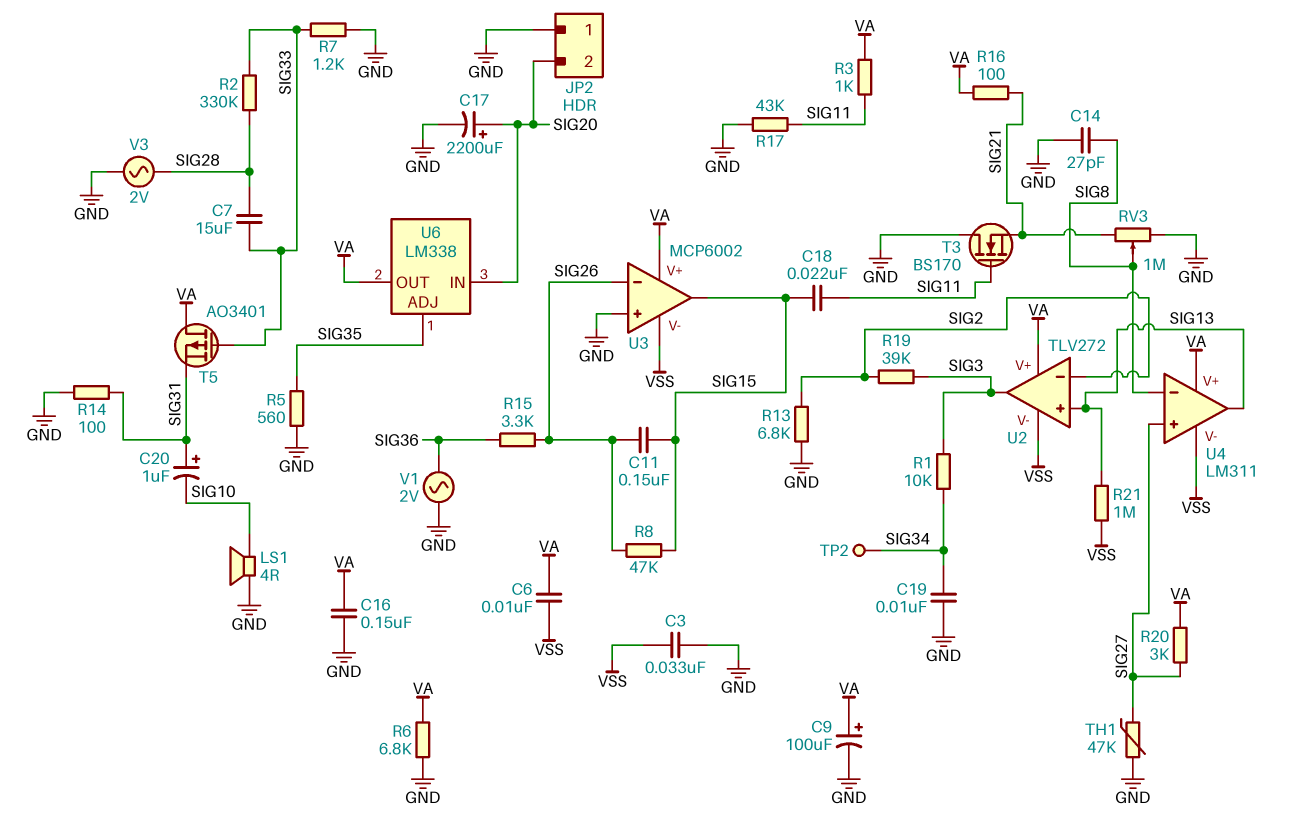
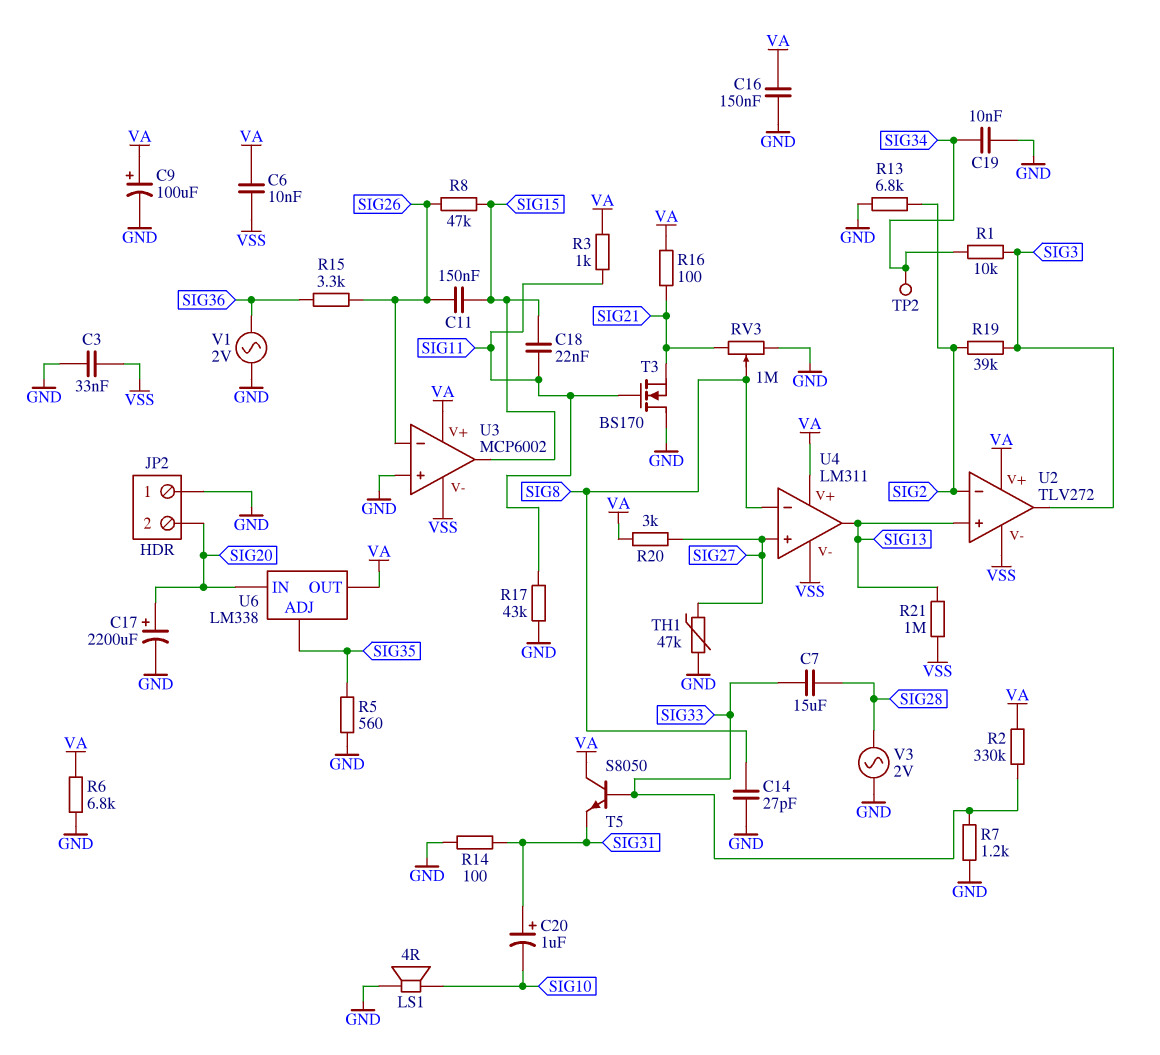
R2: 330k (SIG28, SIG33) -> 330k (SIG33, VA)
T5: PMOS AO3401 (G SIG33, D VA, S SIG31) -> NPN S8050 (B SIG33, C VA, E SIG31)

